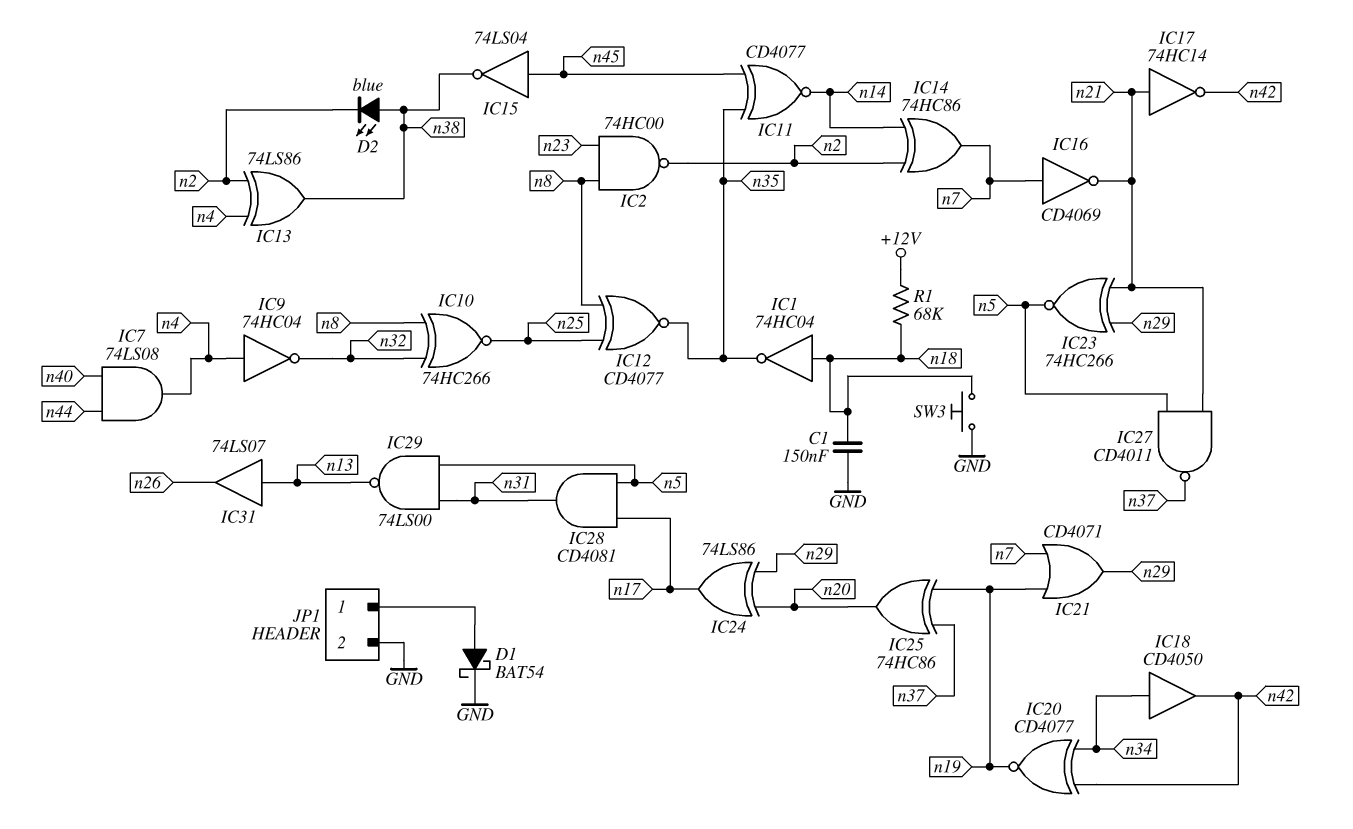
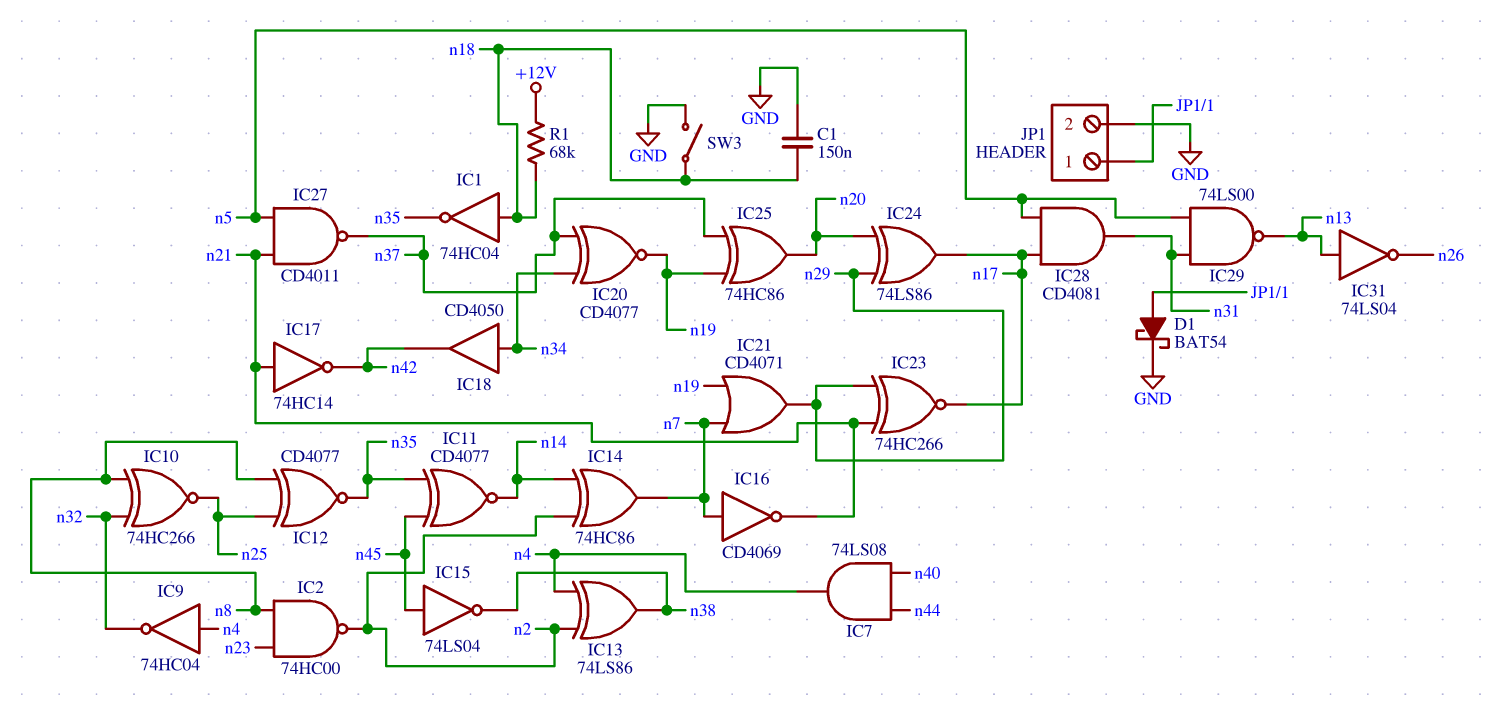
D2: LED blue (A n38, K n2) -> none
IC20: XNOR CD4077 (in n34, in n42, out n19) -> XNOR CD4077 (in n34, in n37, out n19)
IC23: XNOR 74HC266 (in n21, in n29, out n5) -> XNOR 74HC266 (in n21, in n29, out n17)
IC31: buffer 74LS07 (in n13, out n26) -> NOT 74LS04 (in n13, out n26)
SW3: button (GND, n18) -> switch (GND, n18)

